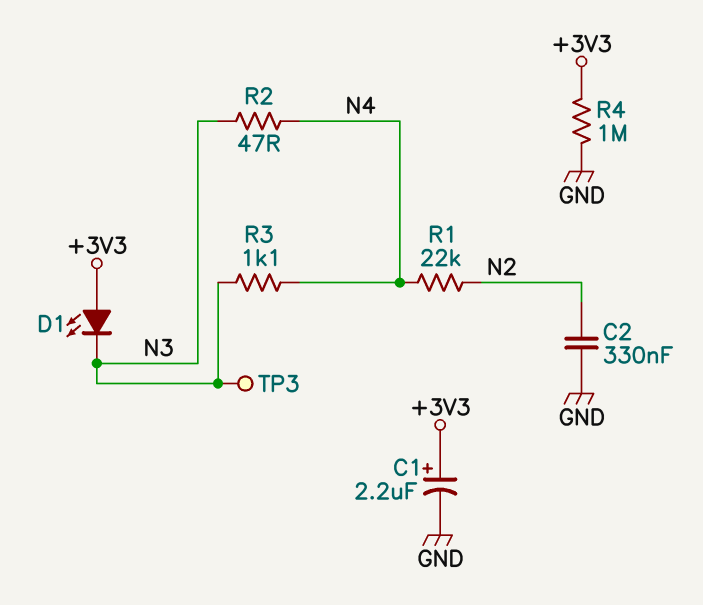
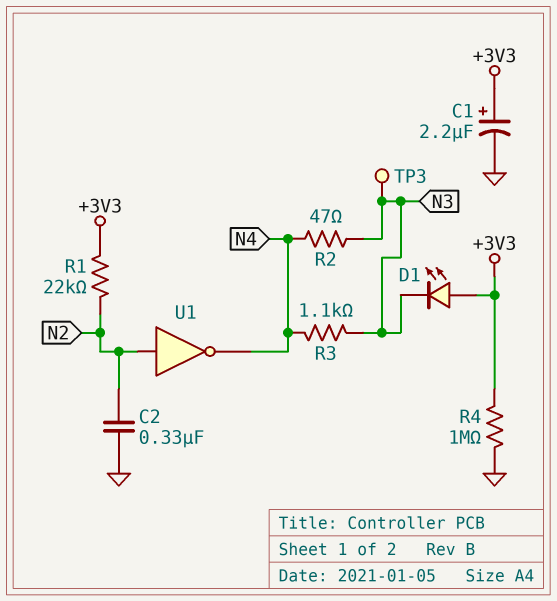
R1: 22k (N2, N4) -> 22k (+3V3, N2)
U1: none -> NOT (in N2, out N4)

